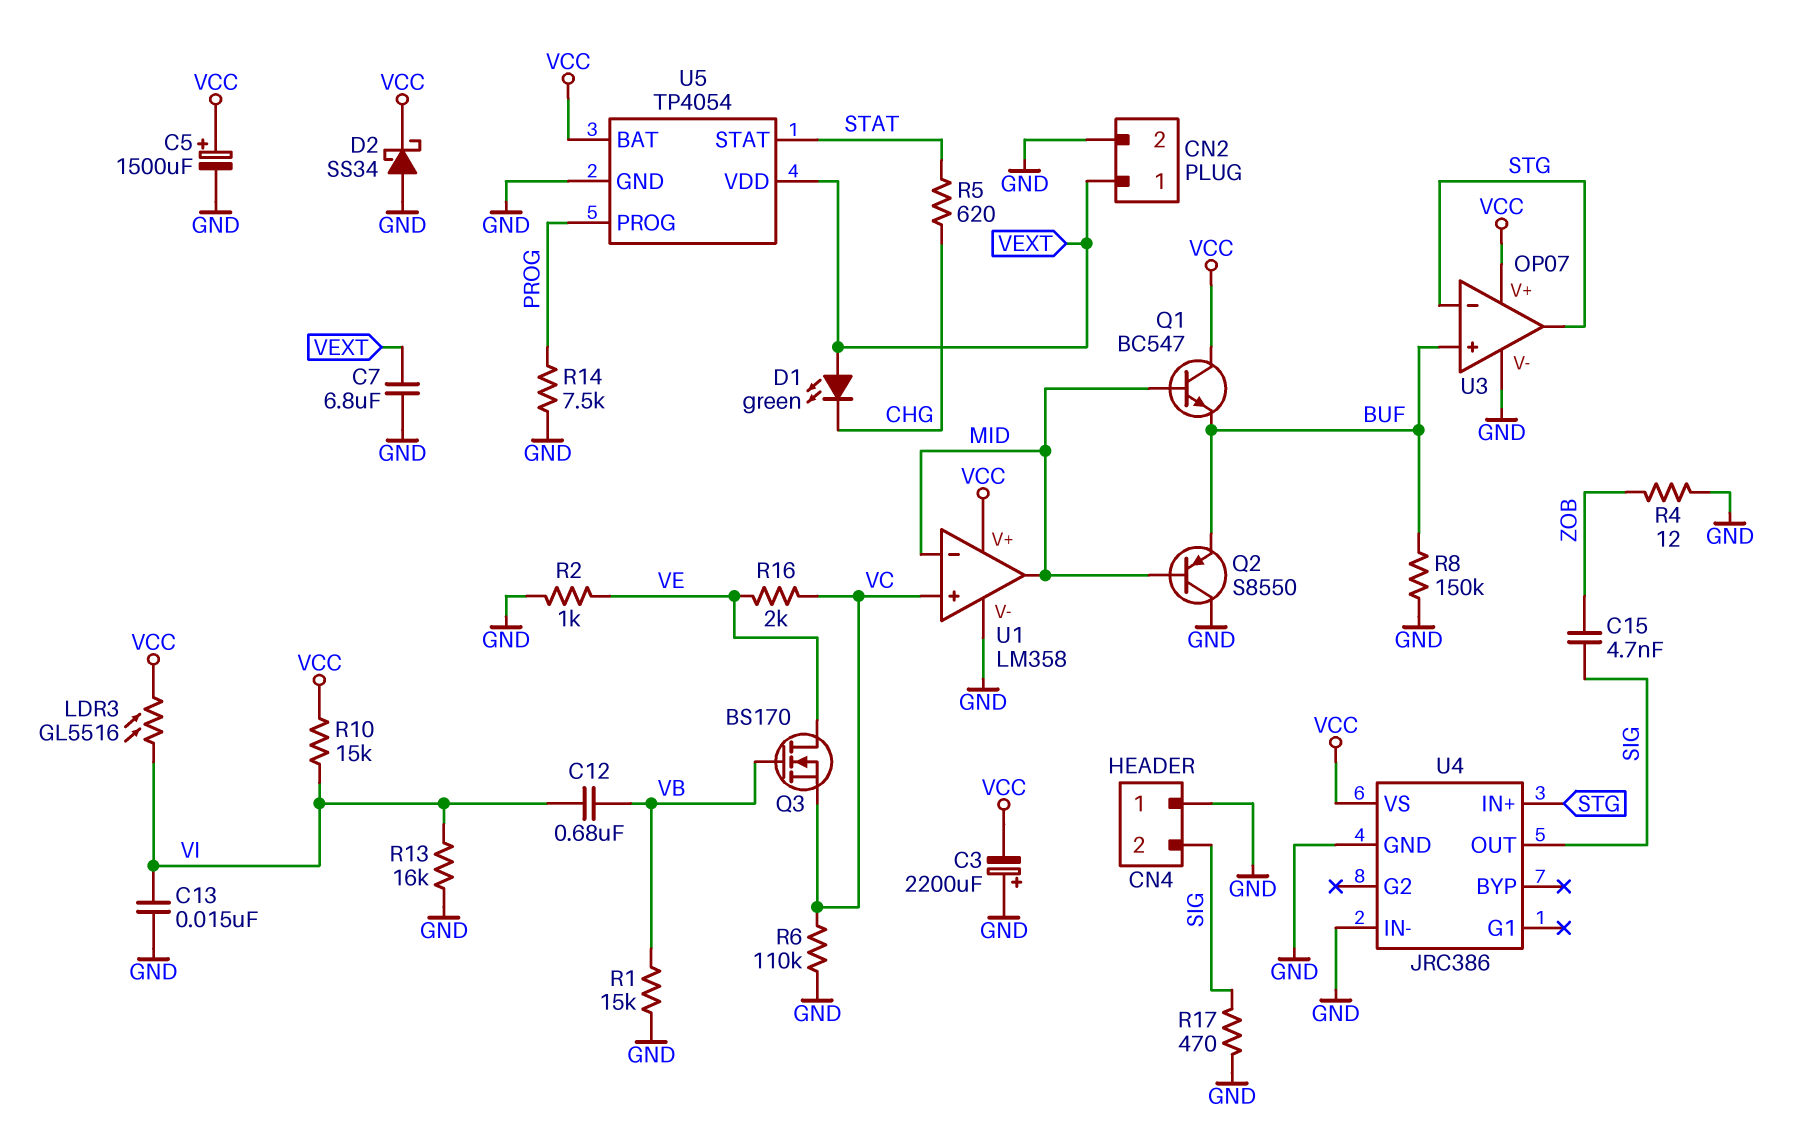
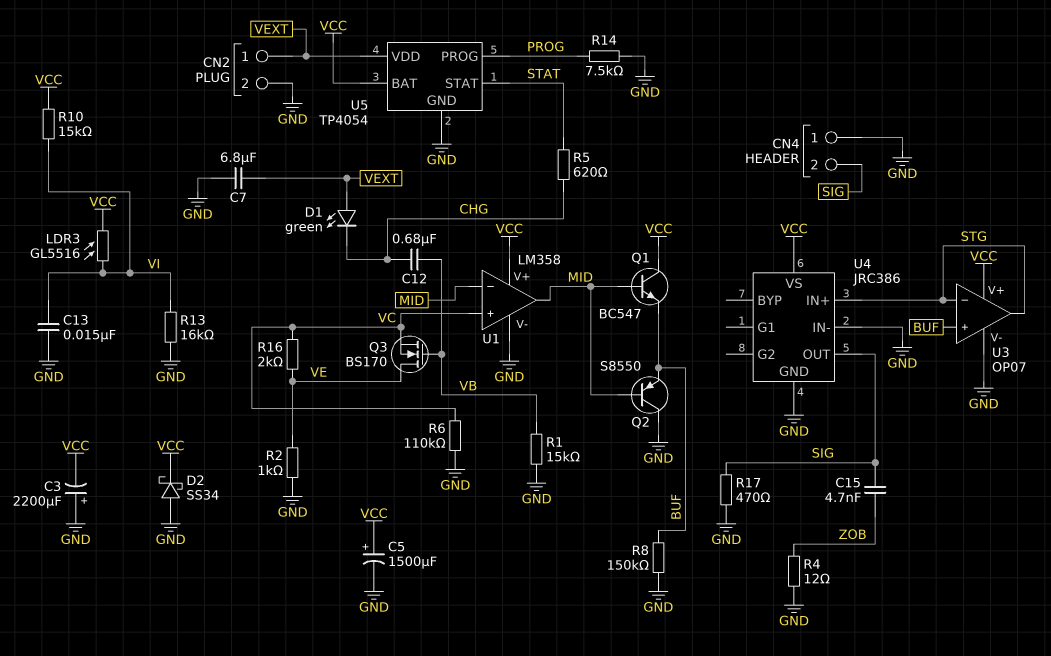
C12: 680nF (VB, VI) -> 680nF (CHG, VB)

